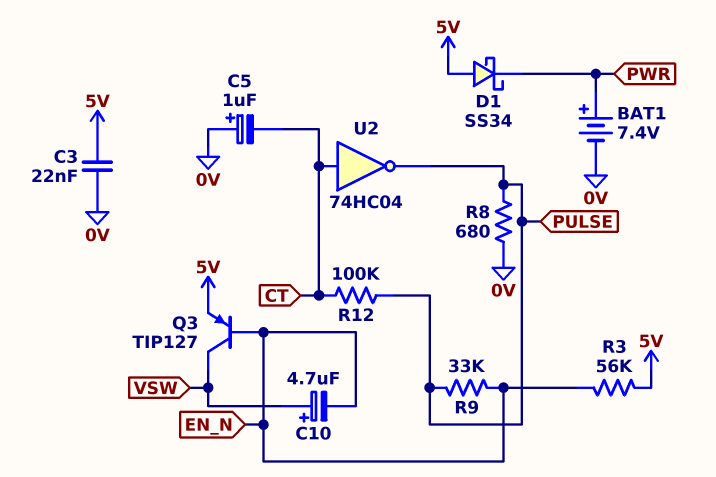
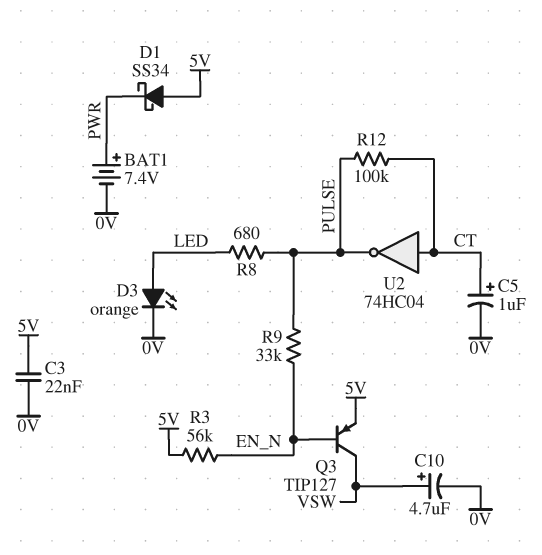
C5: 1uF (plus 0V, minus CT) -> 1uF (plus CT, minus 0V)
C10: 4.7uF (plus VSW, minus EN_N) -> 4.7uF (plus VSW, minus 0V)
D3: none -> LED orange (A LED, K 0V)
R8: 680 (0V, PULSE) -> 680 (LED, PULSE)

